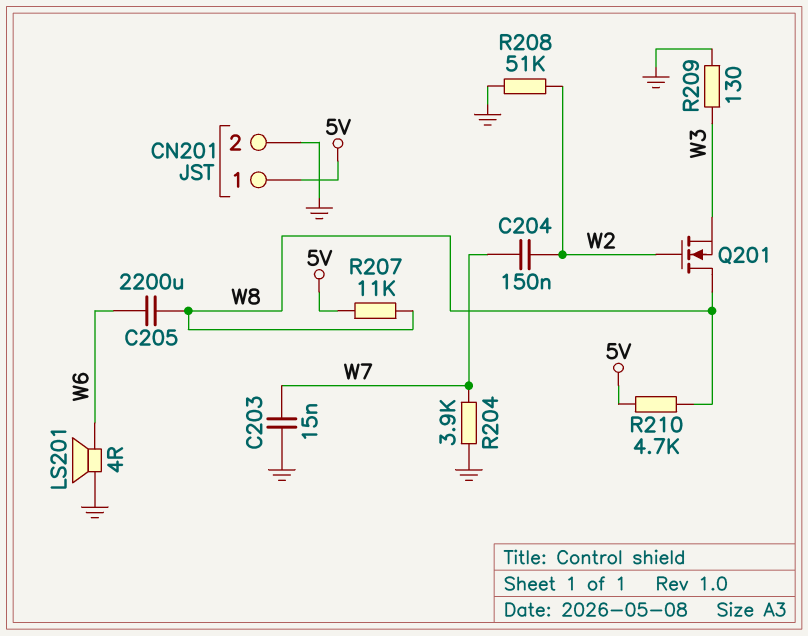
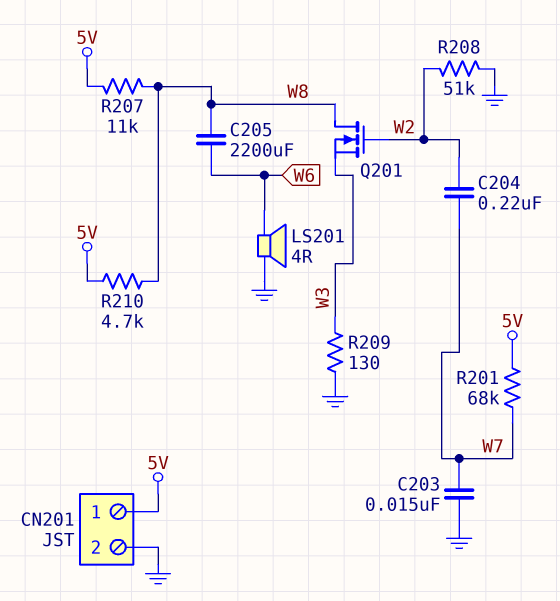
C204: 150nF (W2, W7) -> 220nF (W2, W7)
R201: none -> 68k (5V, W7)
R204: 3.9k (GND, W7) -> none

